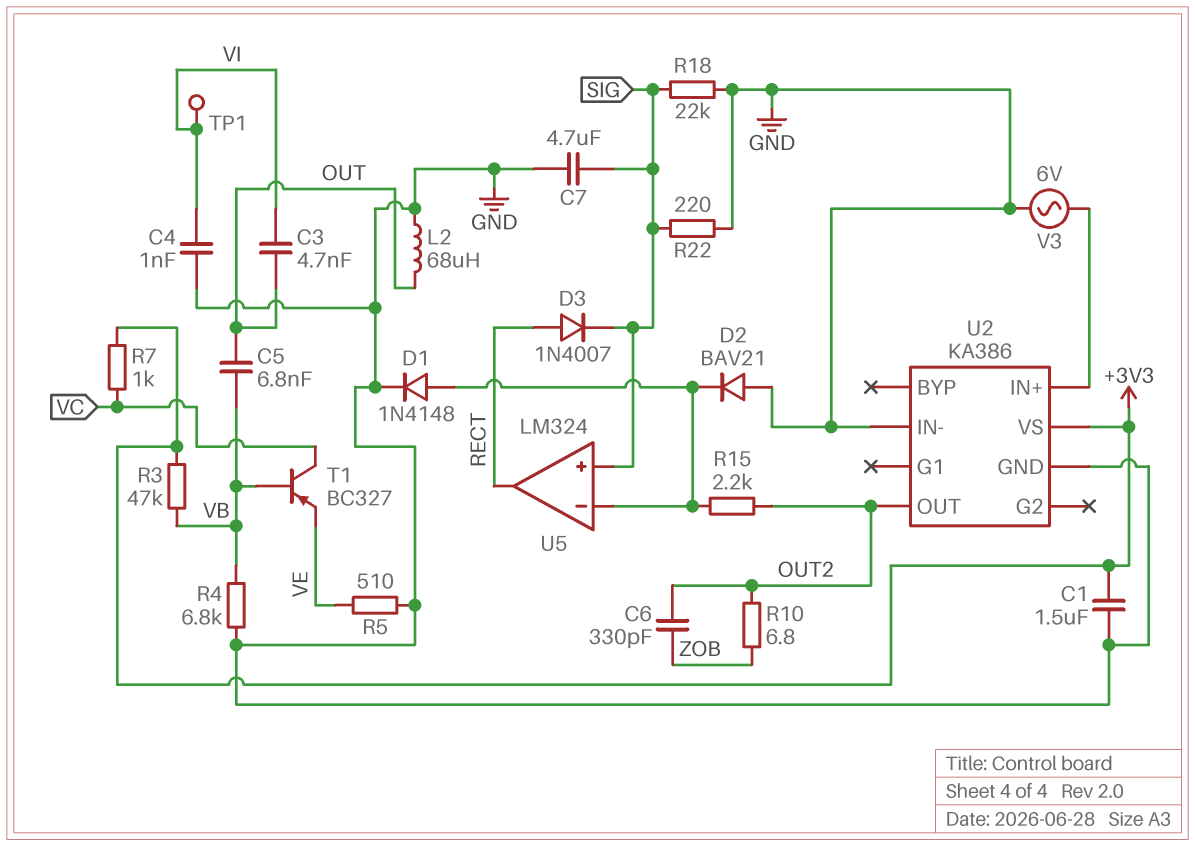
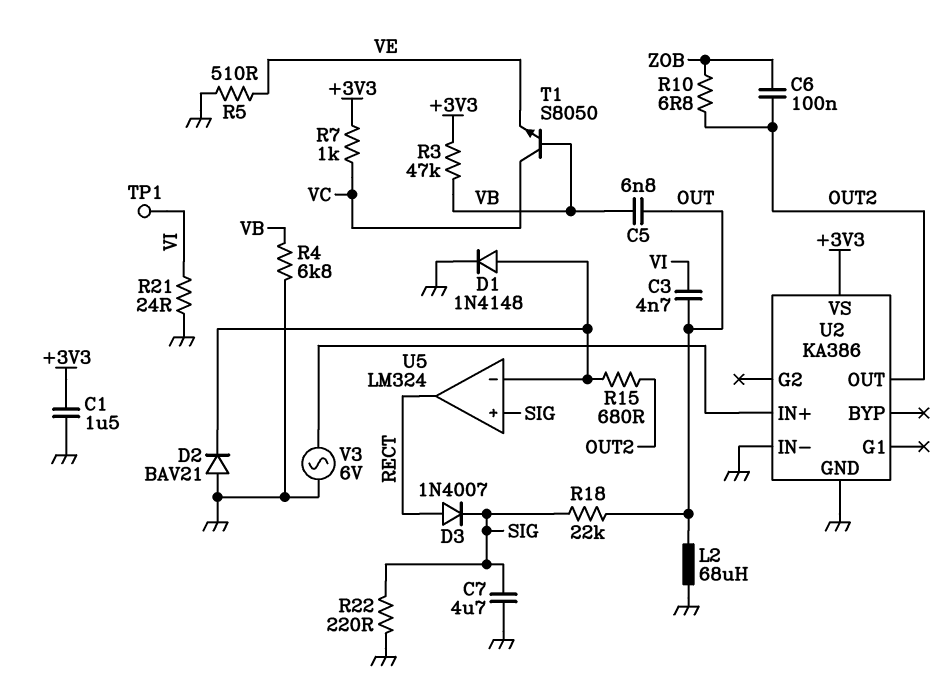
C4: 1nF (GND, VI) -> none
C6: 330pF (OUT2, ZOB) -> 100nF (OUT2, ZOB)
R15: 2.2k (OUT2, U5/in-) -> 680 (OUT2, U5/in-)
R18: 22k (GND, SIG) -> 22k (OUT, SIG)
R21: none -> 24 (GND, VI)
T1: PNP BC327 (B VB, C VC, E VE) -> NPN S8050 (B VB, C VC, E VE)

